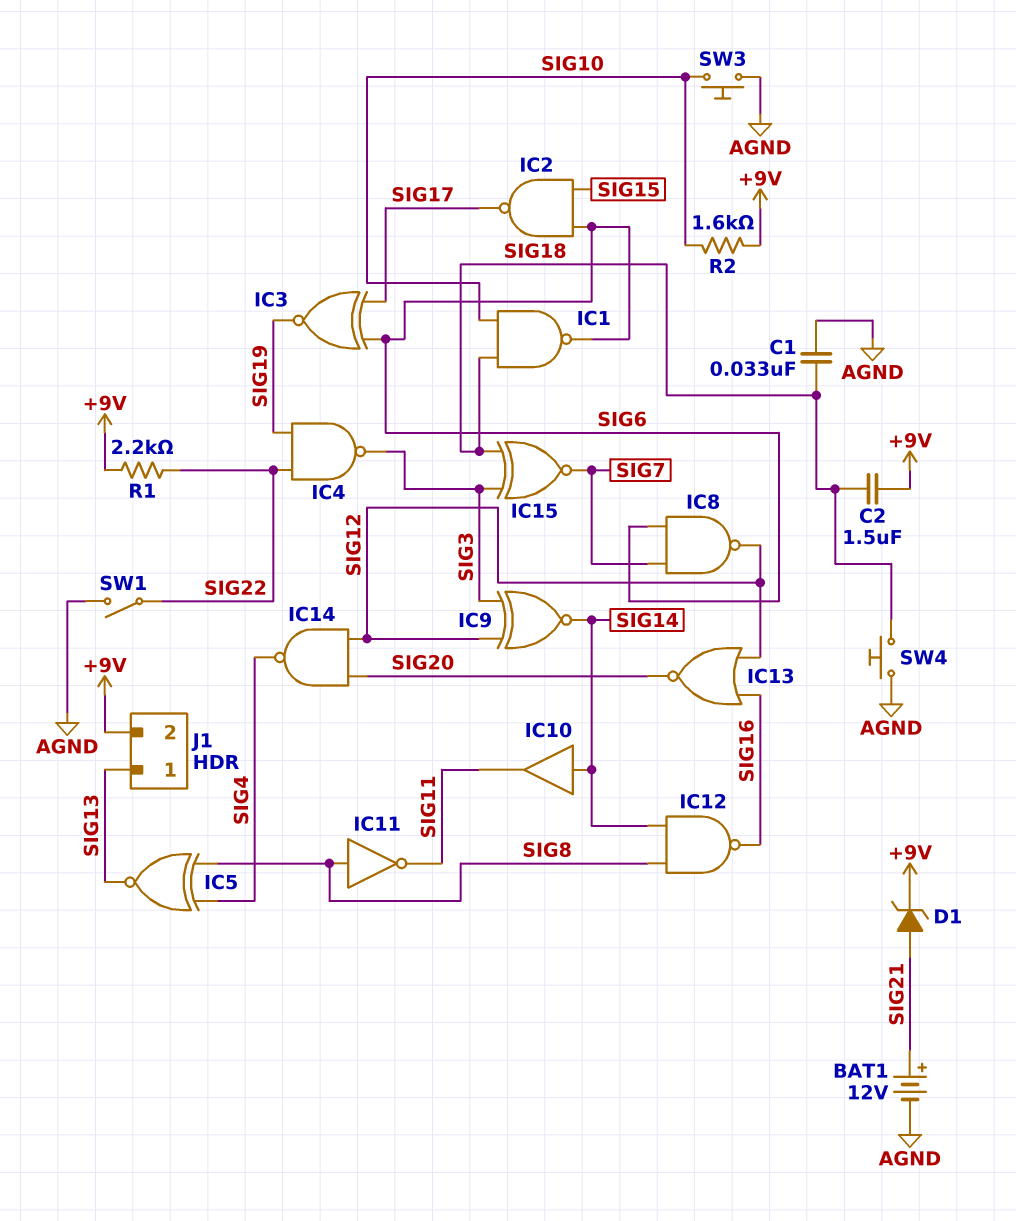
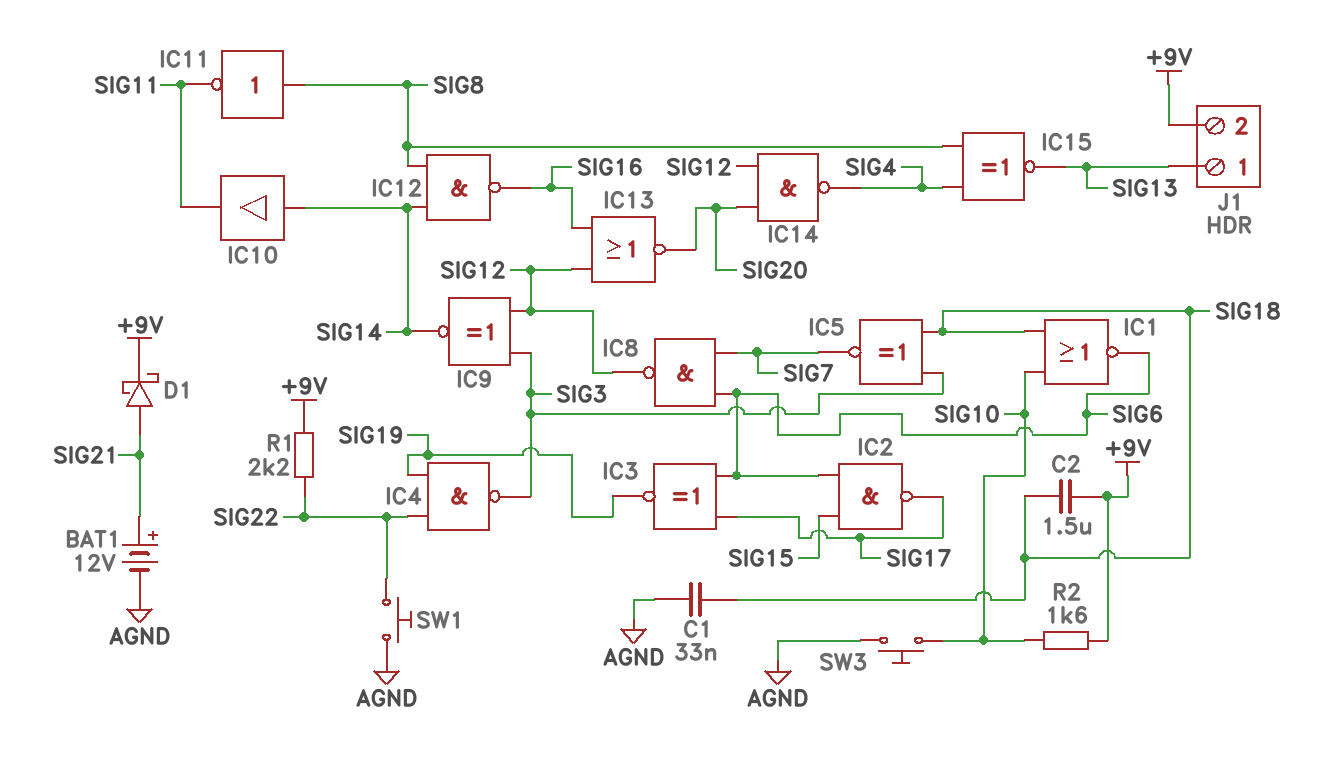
D1: zener (A SIG21, K +9V) -> schottky (A SIG21, K +9V)
IC1: NAND (in SIG10, in SIG18, out SIG6) -> NOR (in SIG10, in SIG18, out SIG6)
IC5: XNOR (in SIG4, in SIG8, out SIG13) -> XNOR (in SIG3, in SIG18, out SIG7)
IC15: XNOR (in SIG3, in SIG18, out SIG7) -> XNOR (in SIG4, in SIG8, out SIG13)
SW1: switch (AGND, SIG22) -> button (AGND, SIG22)
SW4: button (AGND, SIG18) -> none

